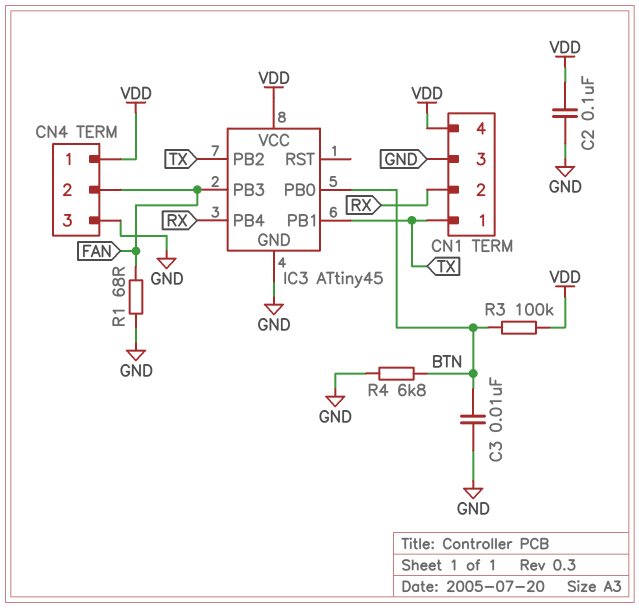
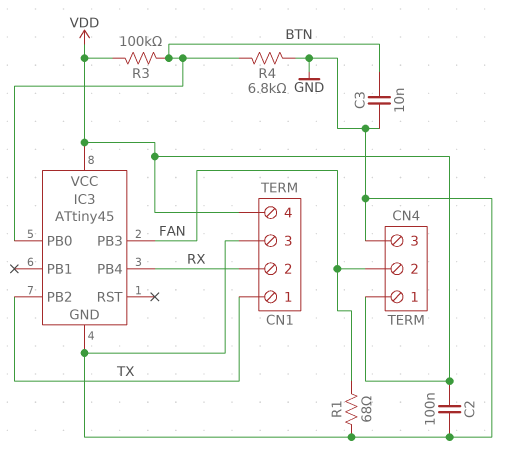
IC3 pin PB1: TX -> none

